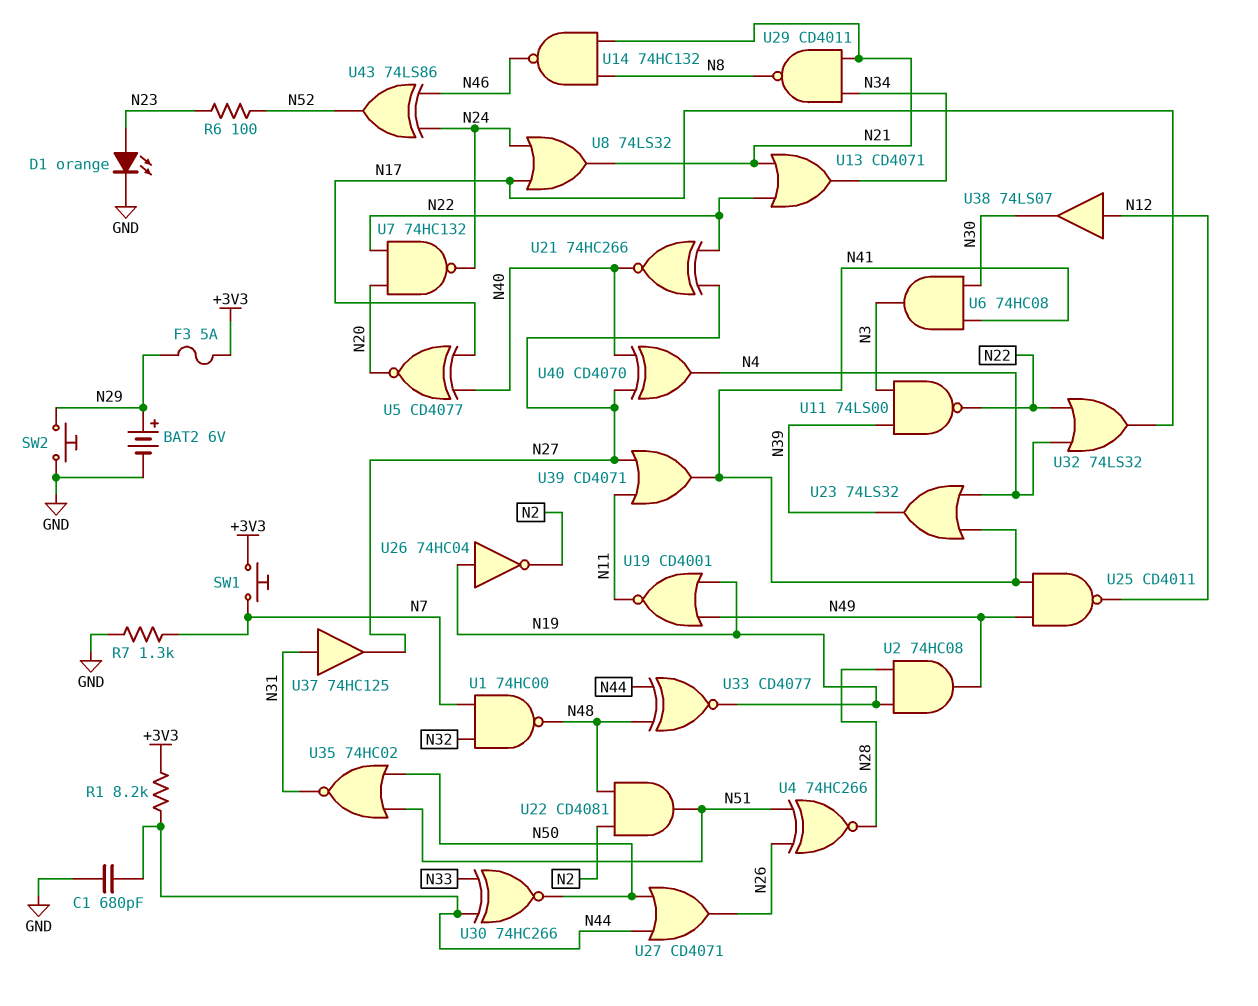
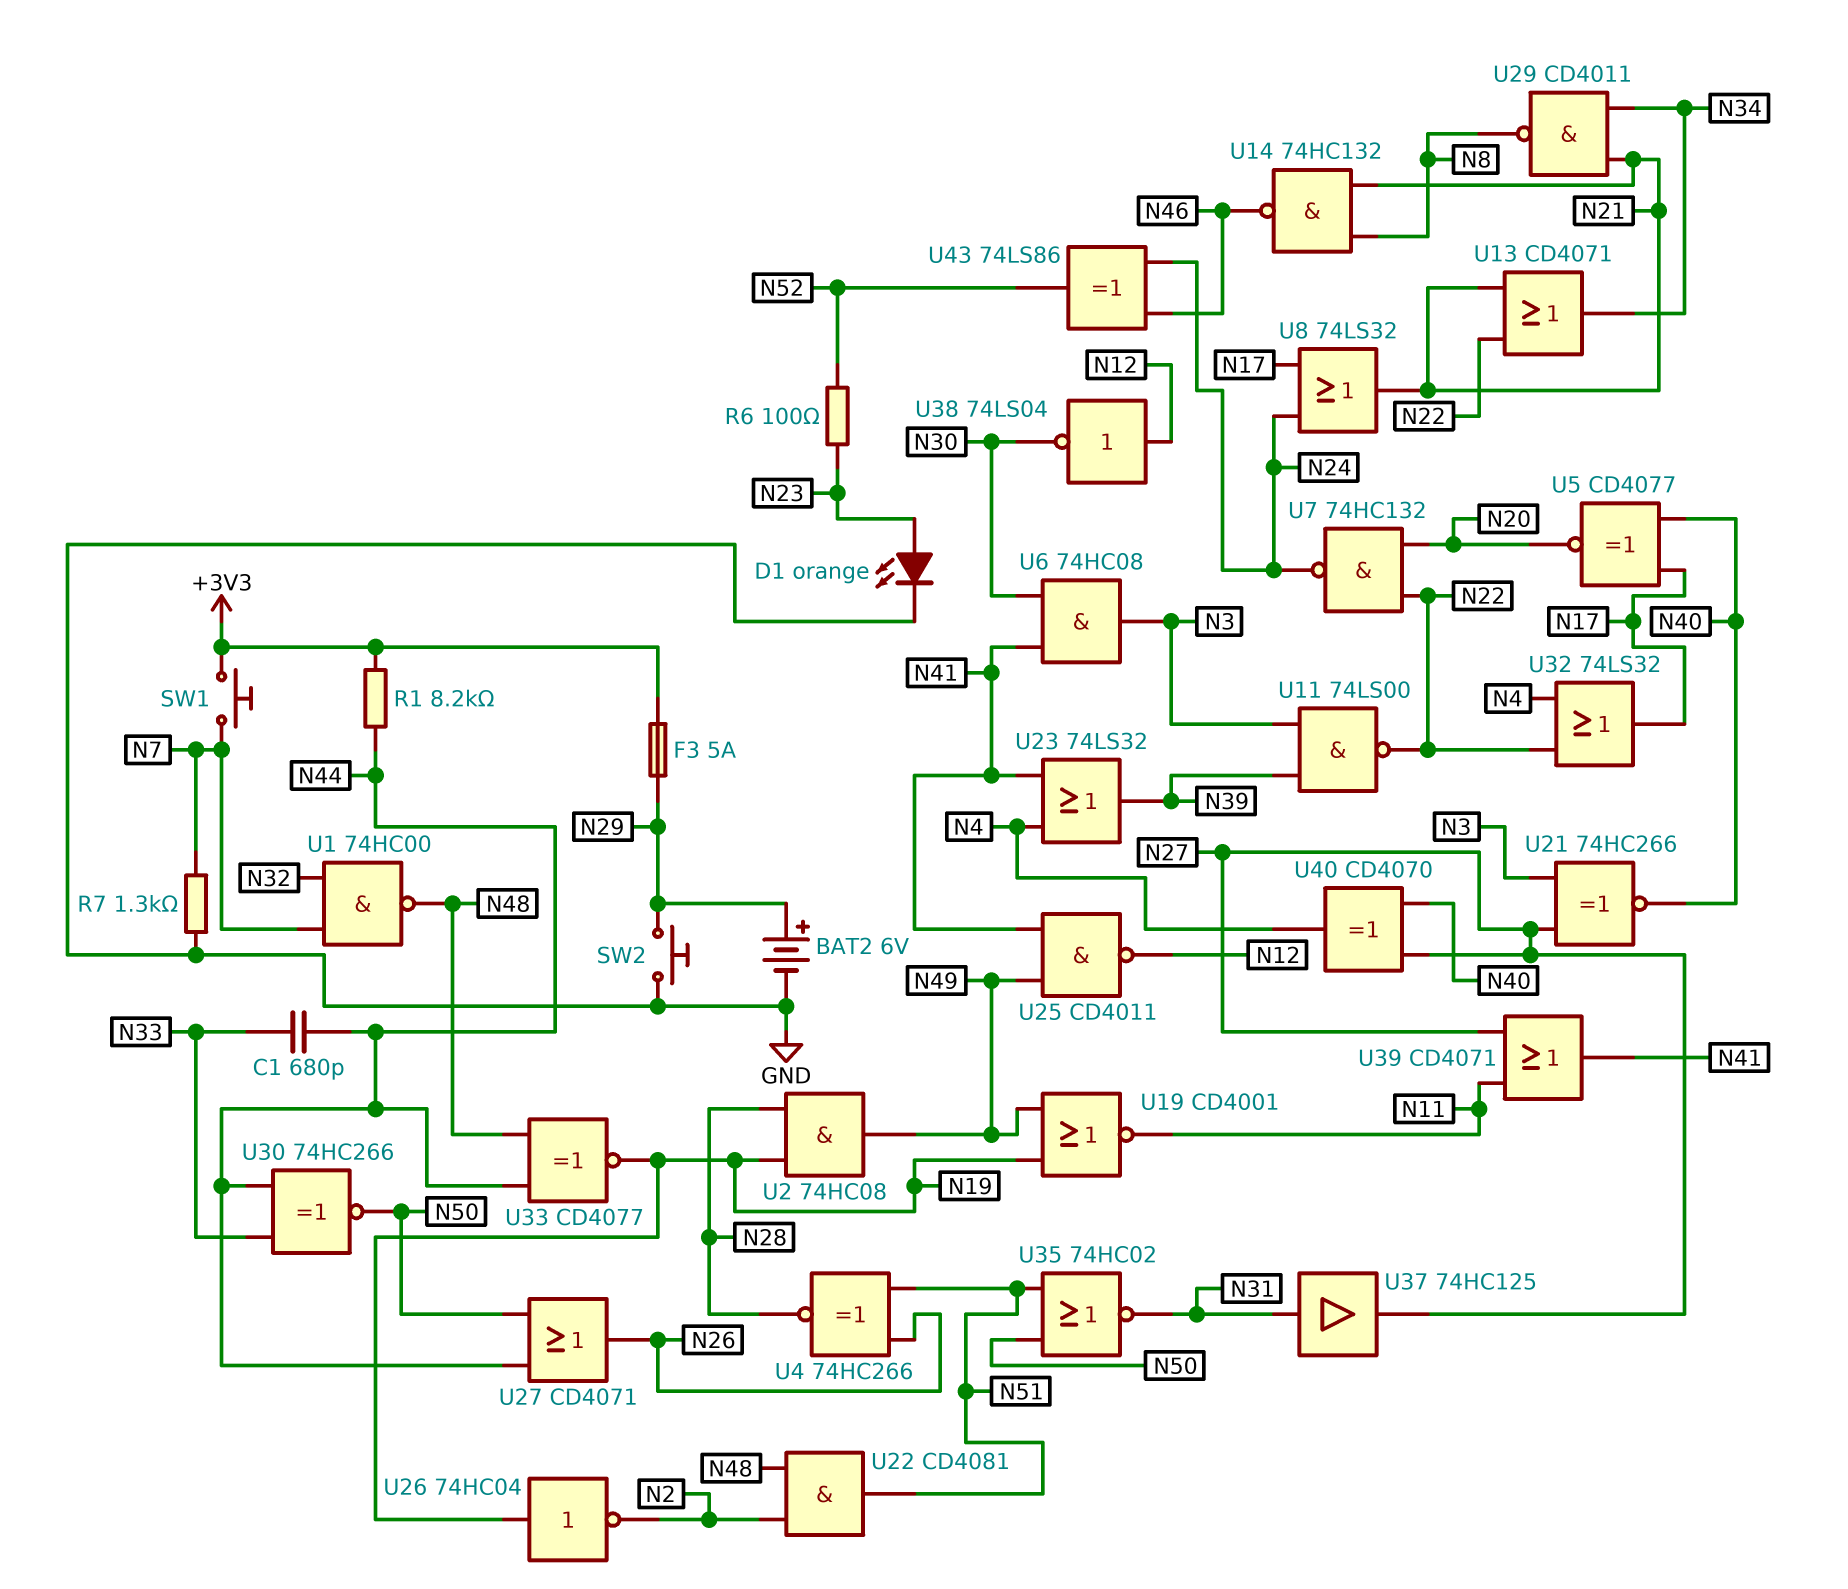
C1: 680pF (GND, N44) -> 680pF (N33, N44)
U21: XNOR 74HC266 (in N22, in N27, out N40) -> XNOR 74HC266 (in N3, in N27, out N40)
U38: buffer 74LS07 (in N12, out N30) -> NOT 74LS04 (in N12, out N30)

